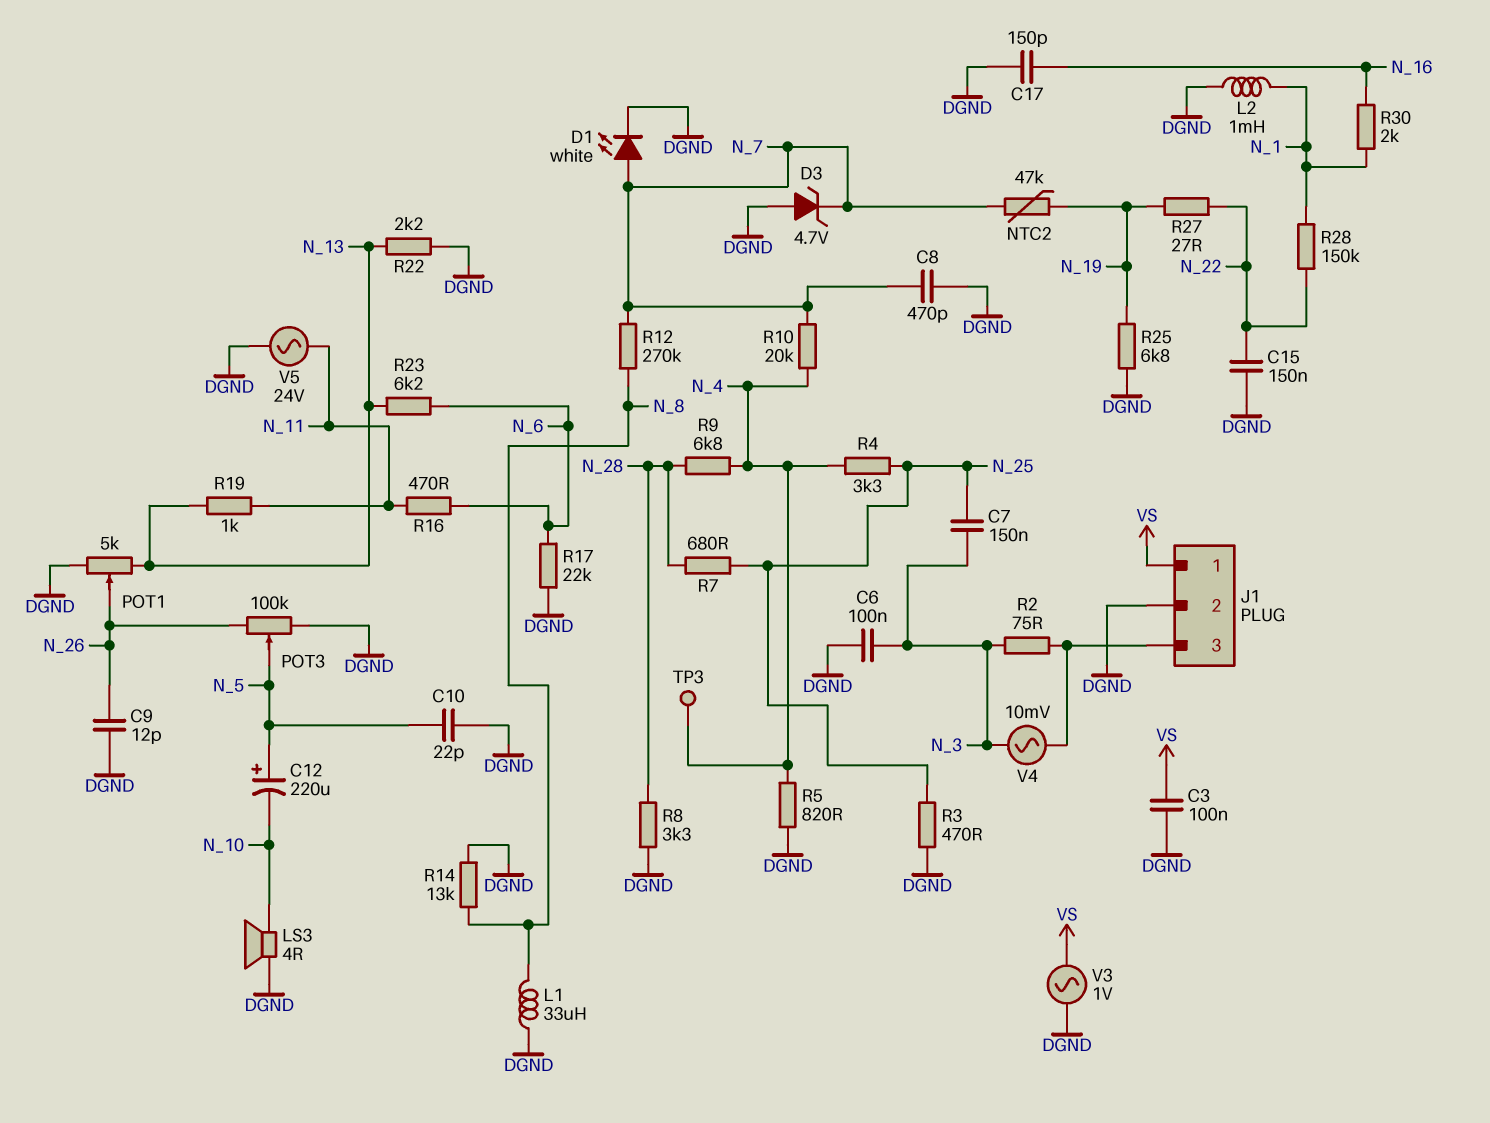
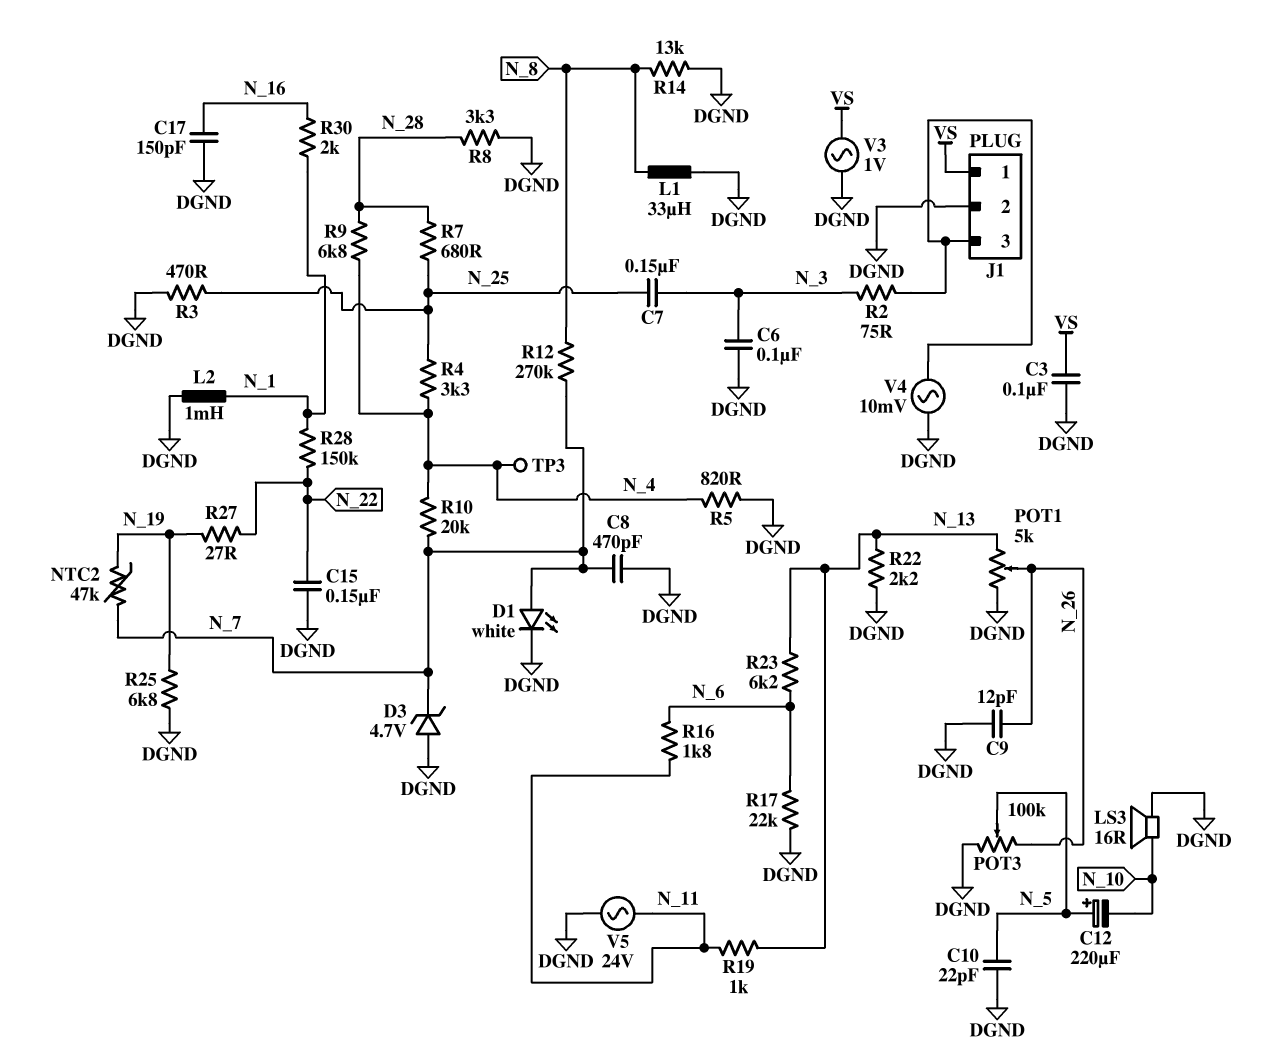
LS3: speaker 4R (DGND, N_10) -> speaker 16R (DGND, N_10)
R16: 470 (N_6, N_11) -> 1.8k (N_6, N_11)
V4: AC 10mV (J1/3, N_3) -> AC 10mV (DGND, J1/3)

